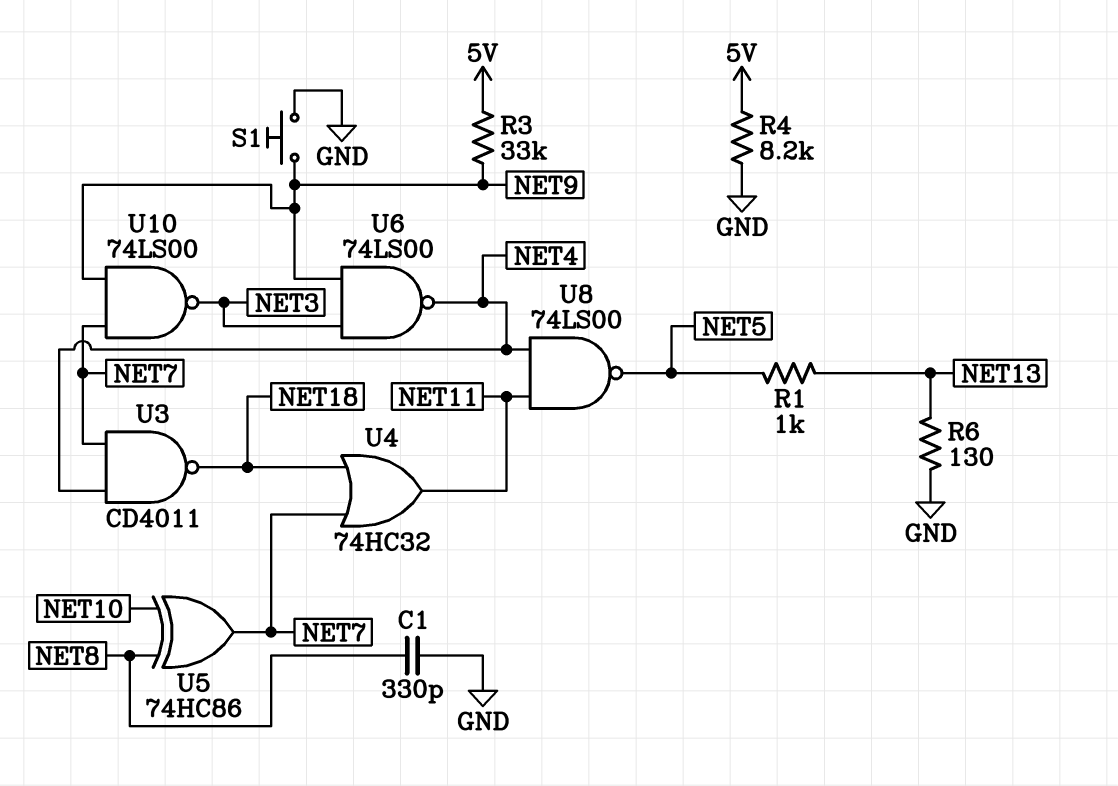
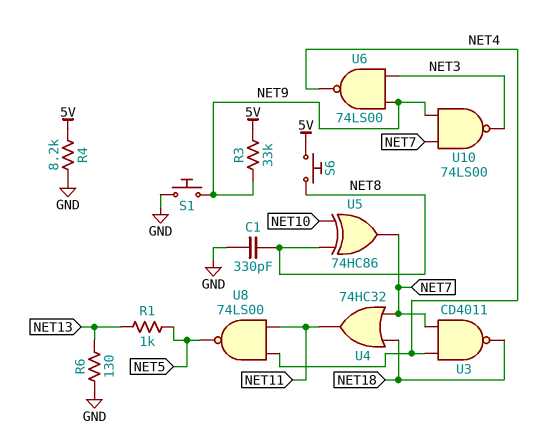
S6: none -> button (5V, NET8)

